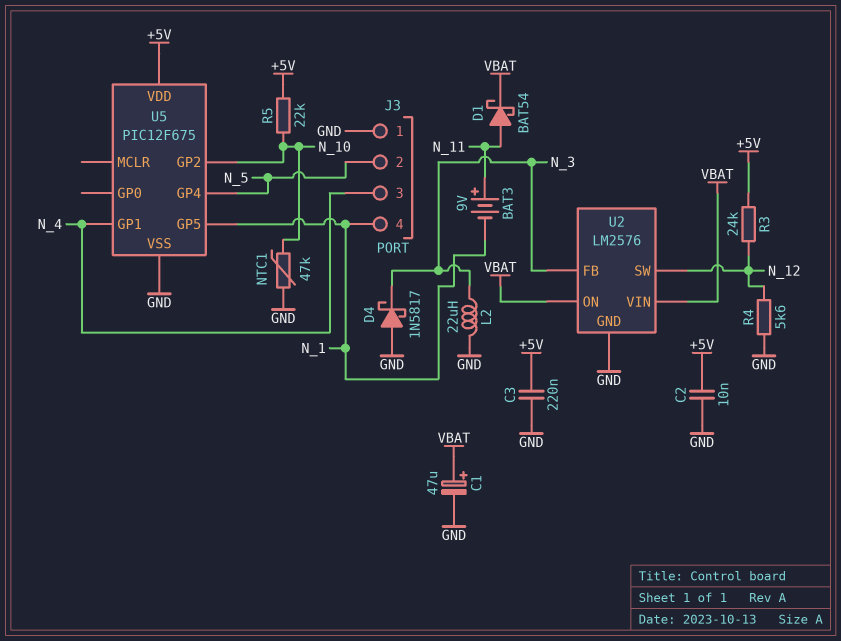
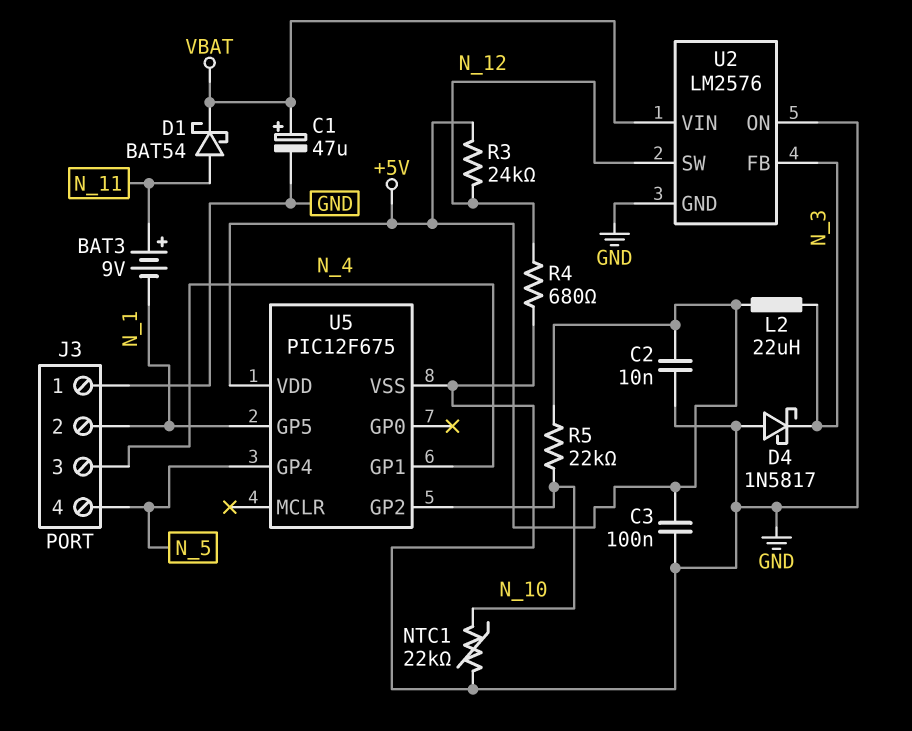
C3: 220nF (+5V, GND) -> 100nF (+5V, GND)
J3 pin 2: N_5 -> N_1
J3 pin 4: N_1 -> N_5
L2: 22uH (GND, N_3) -> 22uH (+5V, N_3)
NTC1: 47k (GND, N_10) -> 22k (GND, N_10)
R4: 5.6k (GND, N_12) -> 680 (GND, N_12)
U2 pin ON: VBAT -> GND

